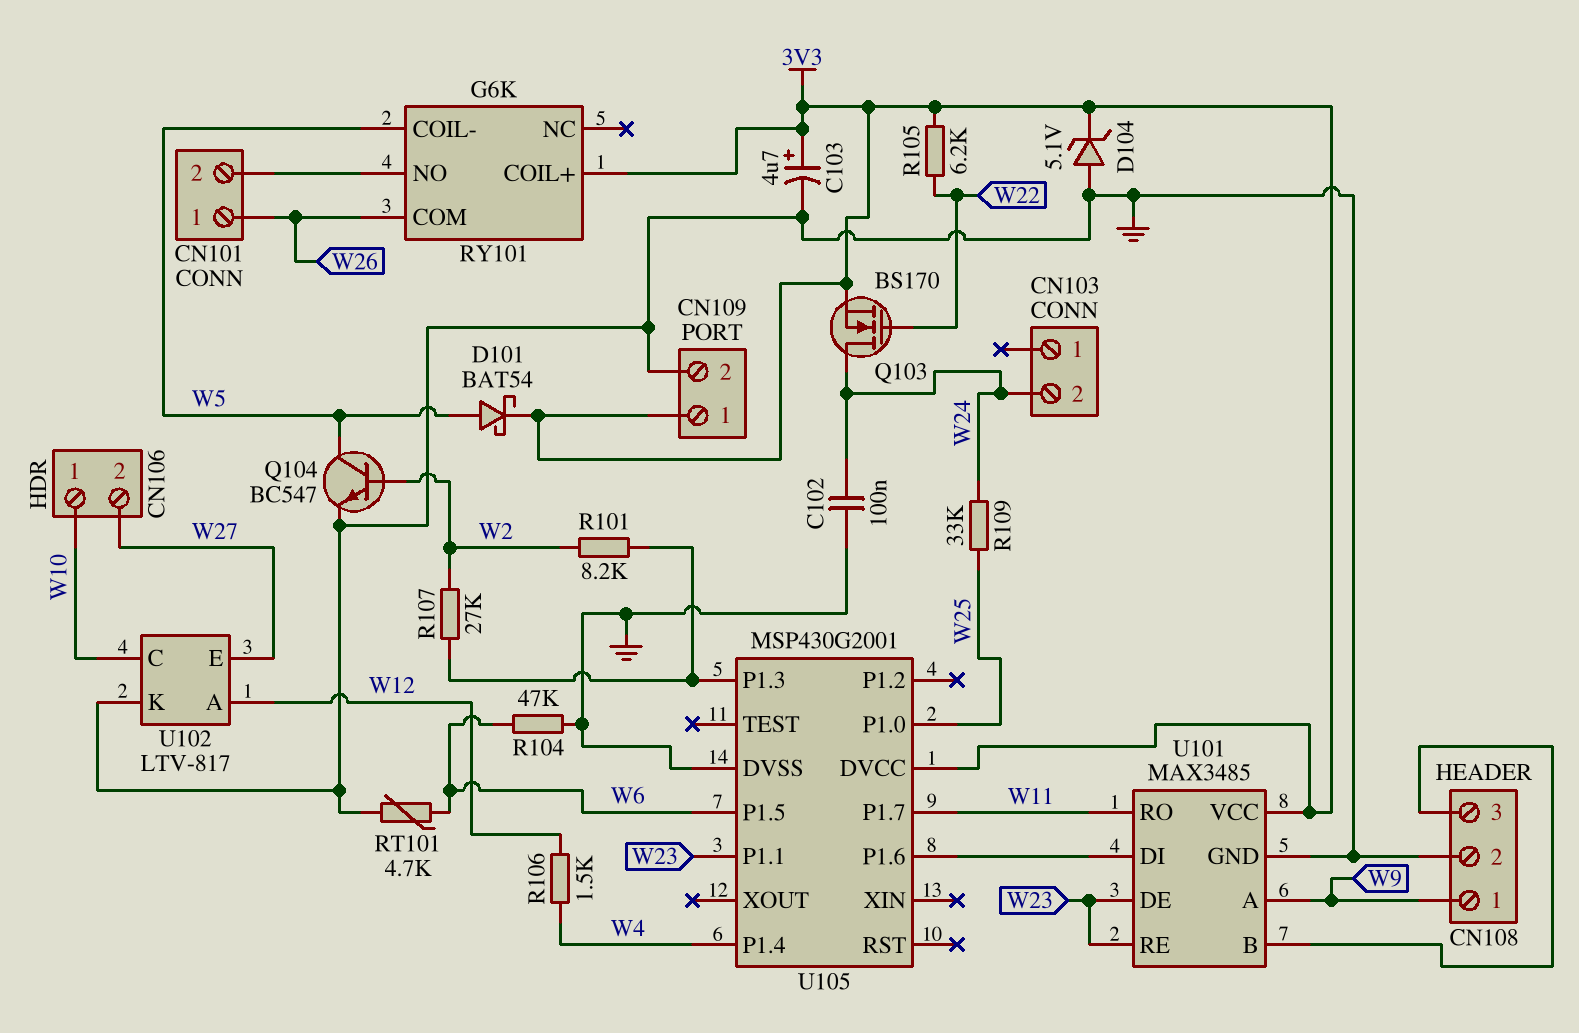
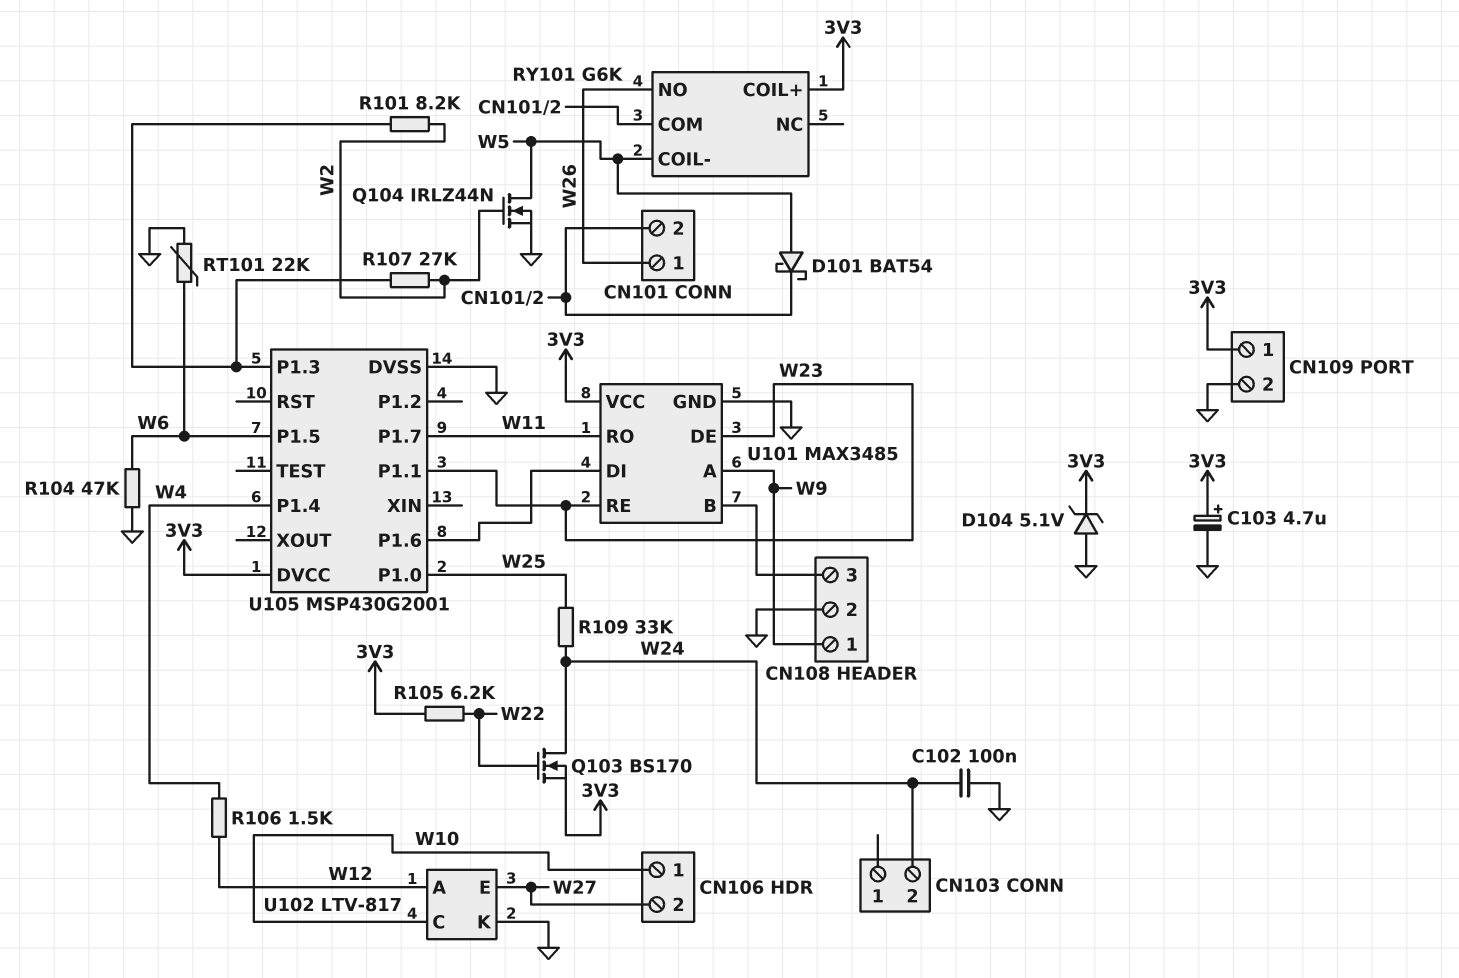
D101: schottky BAT54 (A W5, K 3V3) -> schottky BAT54 (A W5, K CN101/2)
Q104: NPN BC547 (B W2, C W5, E GND) -> NMOS IRLZ44N (G W2, D W5, S GND)
RT101: 4.7k (GND, W6) -> 22k (GND, W6)
RY101 pin COM: W26 -> CN101/2
RY101 pin NO: CN101/2 -> W26

